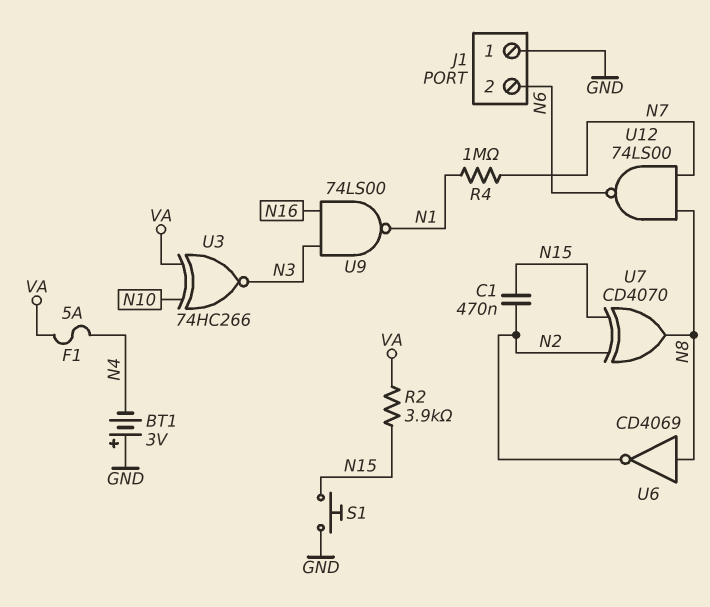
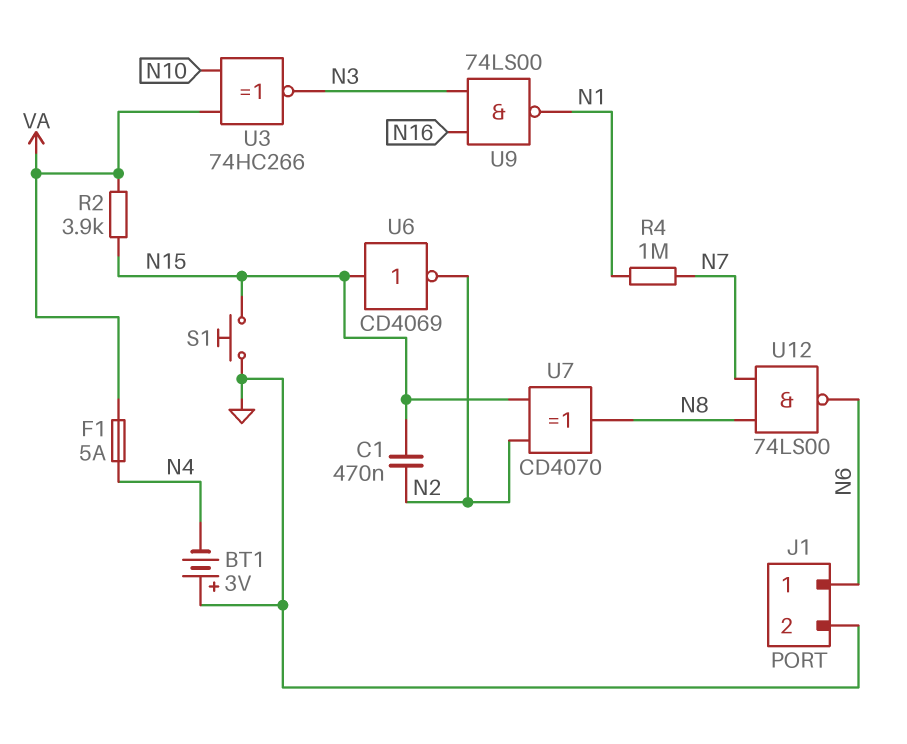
J1 pin 1: GND -> N6
J1 pin 2: N6 -> GND
U6: NOT CD4069 (in N8, out N2) -> NOT CD4069 (in N15, out N2)

